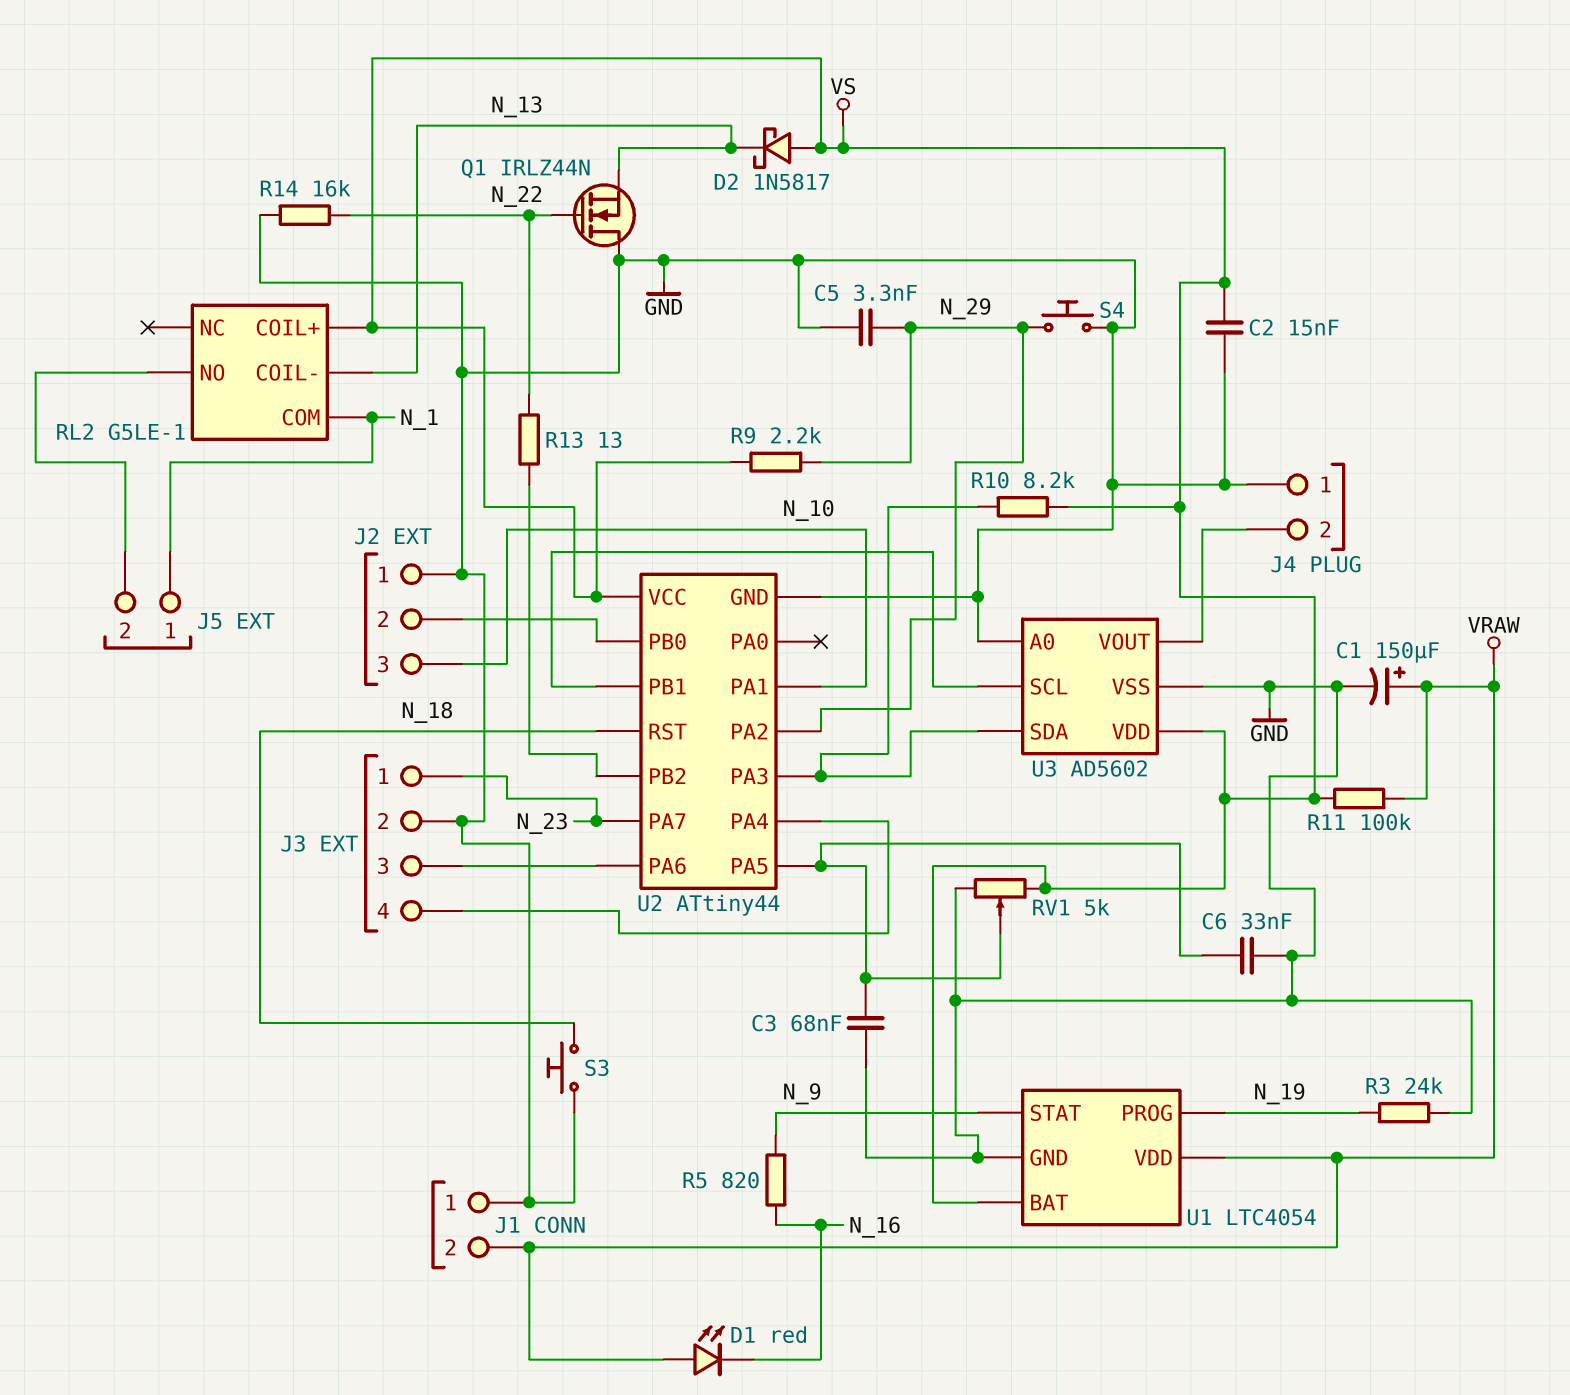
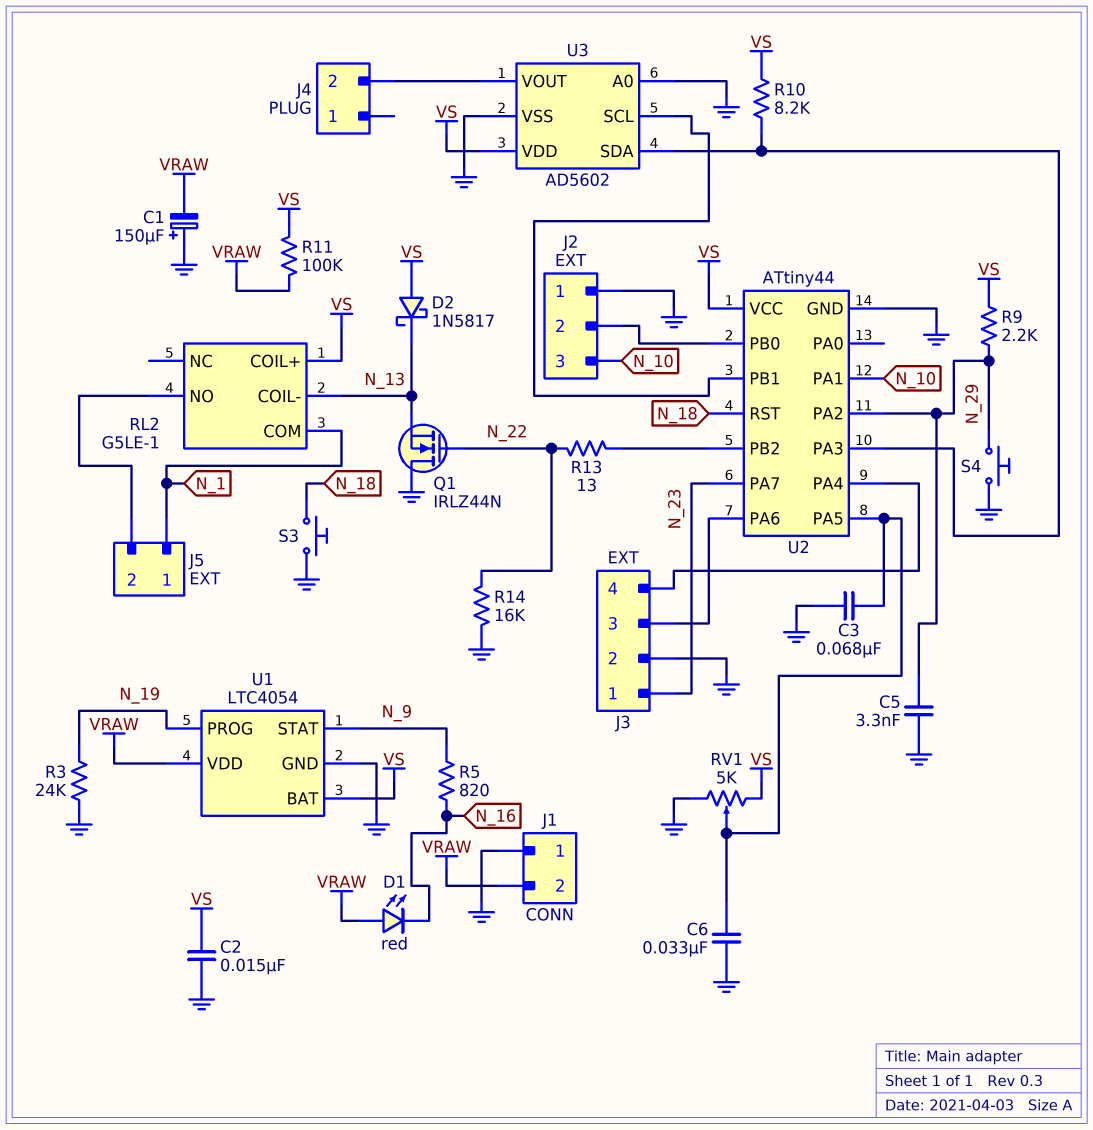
C1: 150uF (plus VRAW, minus GND) -> 150uF (plus GND, minus VRAW)
J4 pin 1: GND -> none

